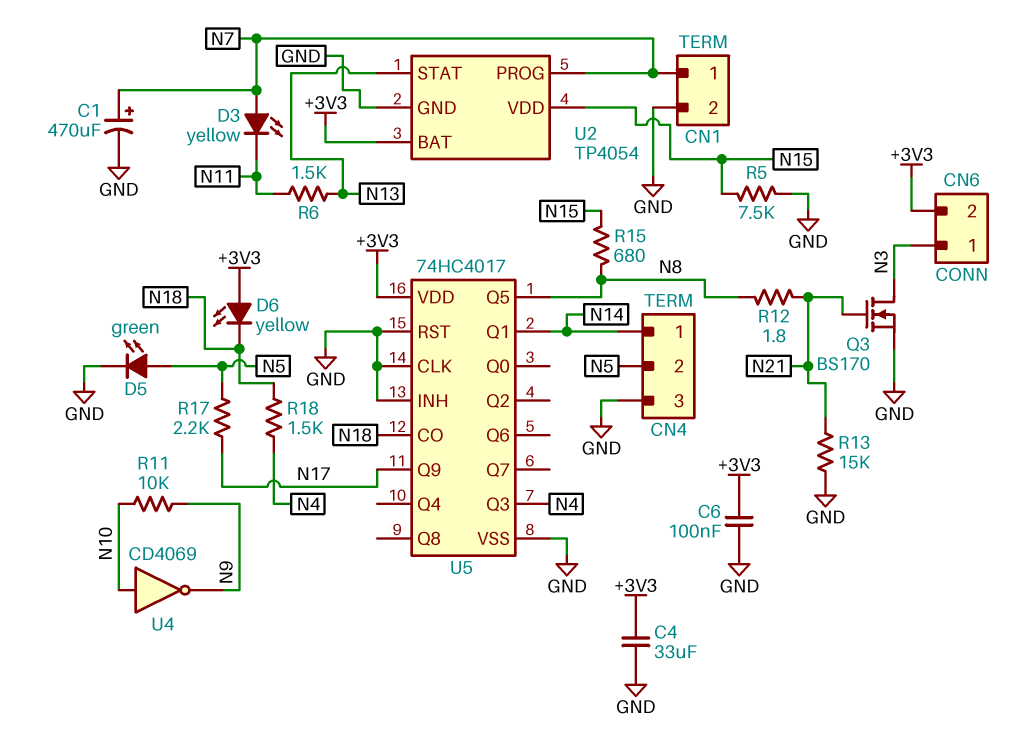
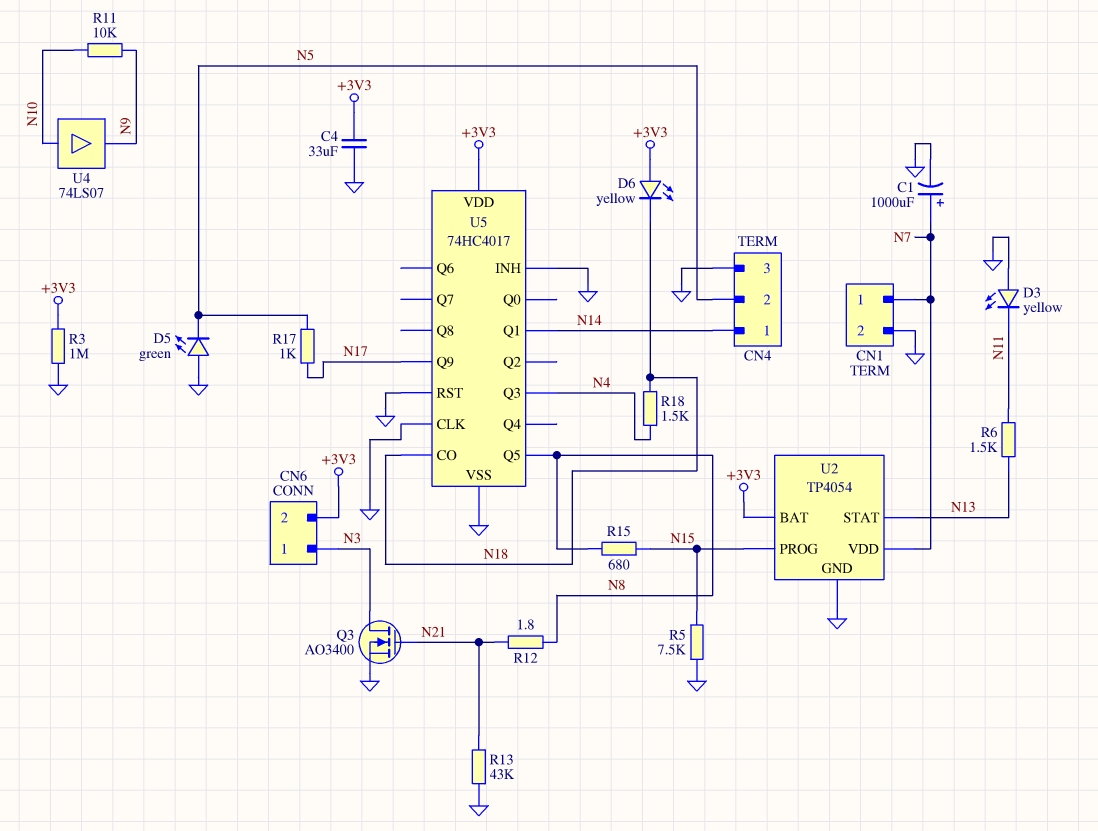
C1: 470uF (plus N7, minus GND) -> 1000uF (plus N7, minus GND)
C6: 100nF (+3V3, GND) -> none
D3: LED yellow (A N7, K N11) -> LED yellow (A GND, K N11)
D5: LED green (A N5, K GND) -> LED green (A GND, K N5)
Q3: NMOS BS170 (G N21, D N3, S GND) -> NMOS AO3400 (G N21, D N3, S GND)
R3: none -> 1M (+3V3, GND)
R13: 15k (GND, N21) -> 43k (GND, N21)
R17: 2.2k (N5, N17) -> 1k (N5, N17)
U2 pin PROG: N7 -> N15
U2 pin VDD: N15 -> N7
U4: NOT CD4069 (in N10, out N9) -> buffer 74LS07 (in N10, out N9)

